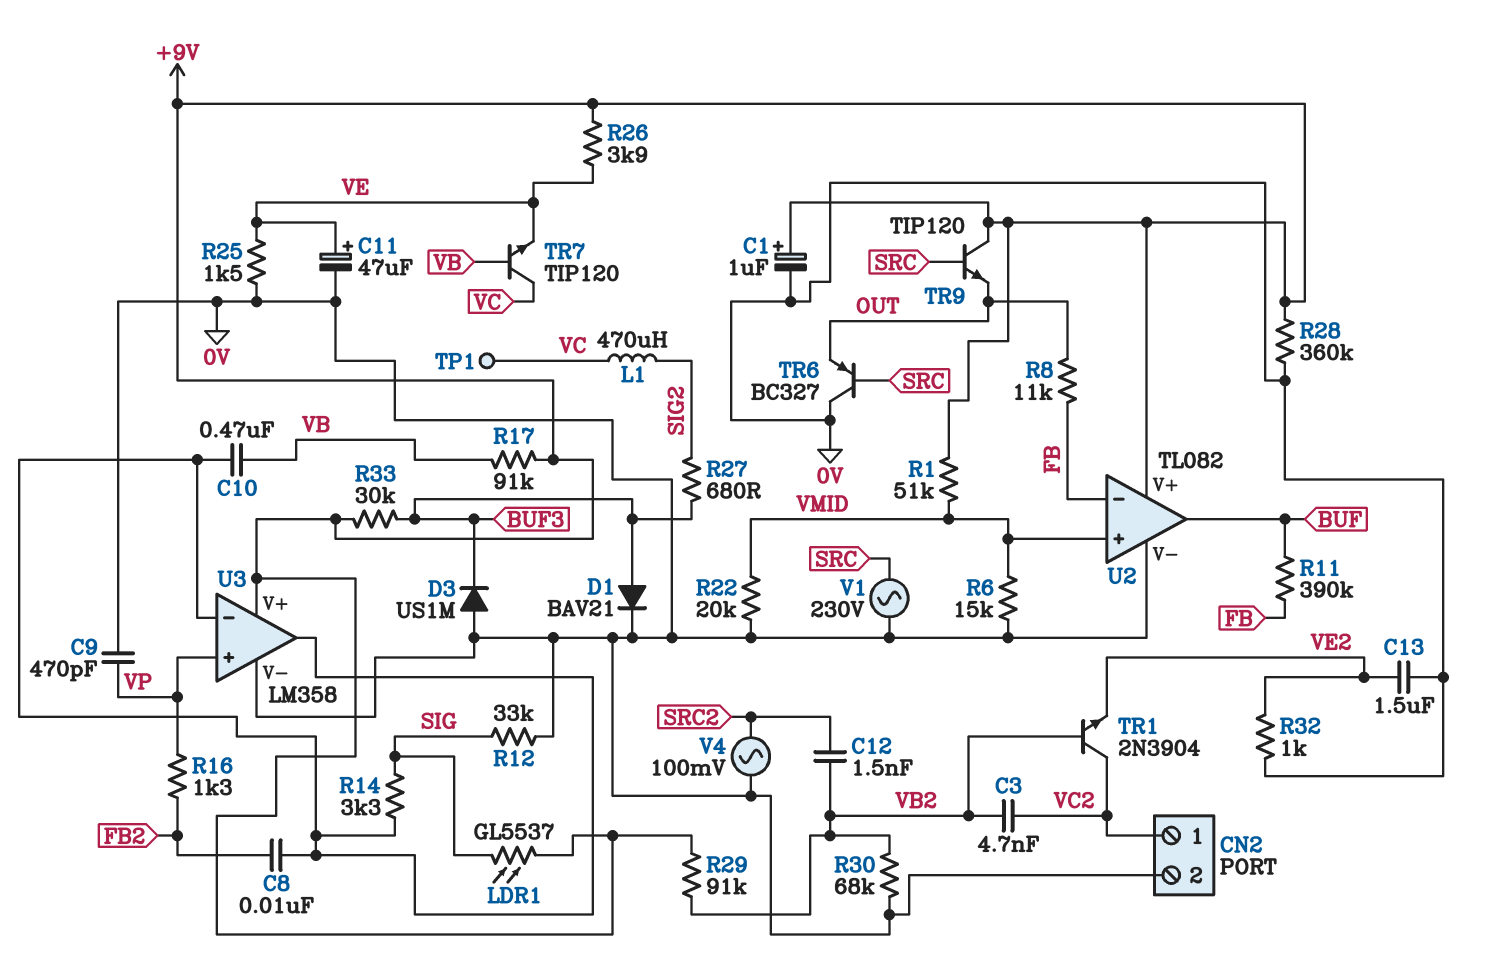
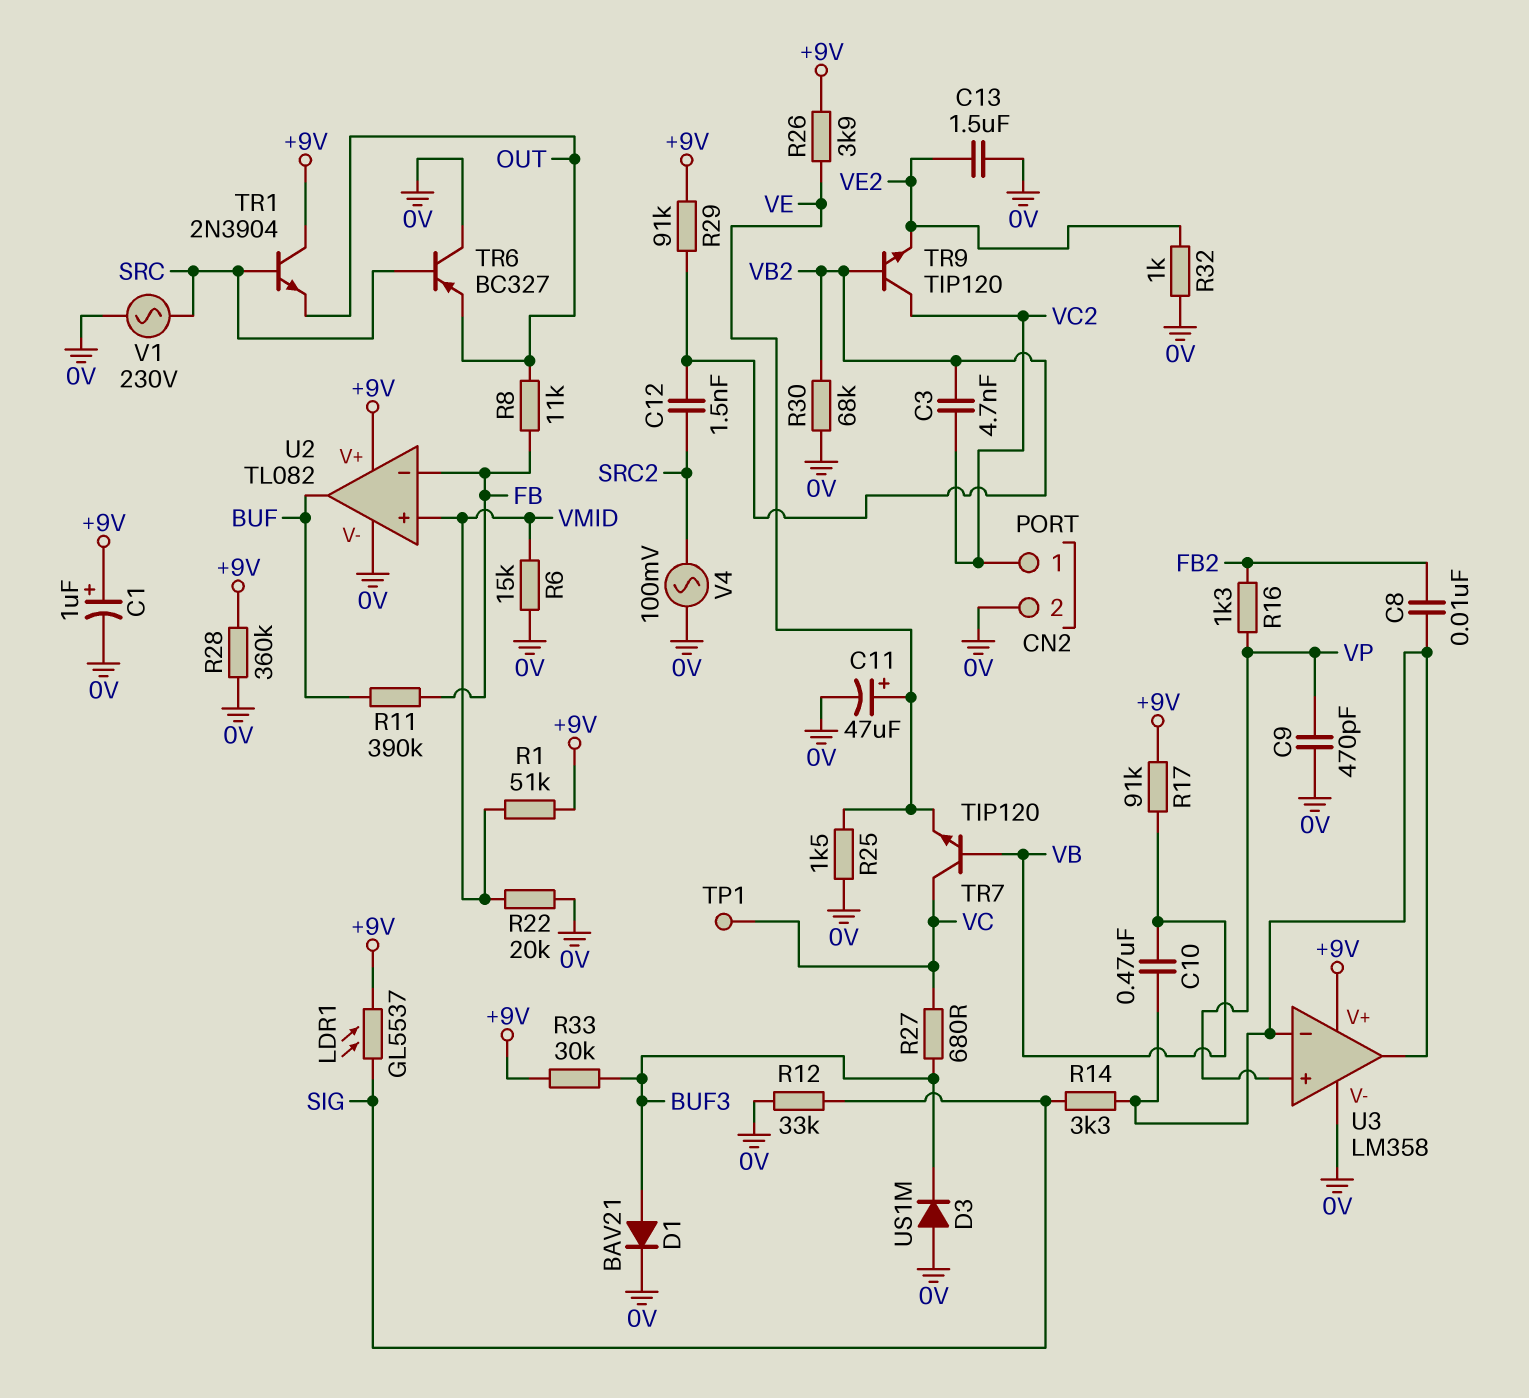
L1: 470uH (SIG2, VC) -> none
R27: 680 (BUF3, SIG2) -> 680 (BUF3, VC)
TR1: NPN 2N3904 (B VB2, C VC2, E VE2) -> NPN 2N3904 (B SRC, C +9V, E OUT)
TR9: NPN TIP120 (B SRC, C +9V, E OUT) -> NPN TIP120 (B VB2, C VC2, E VE2)

